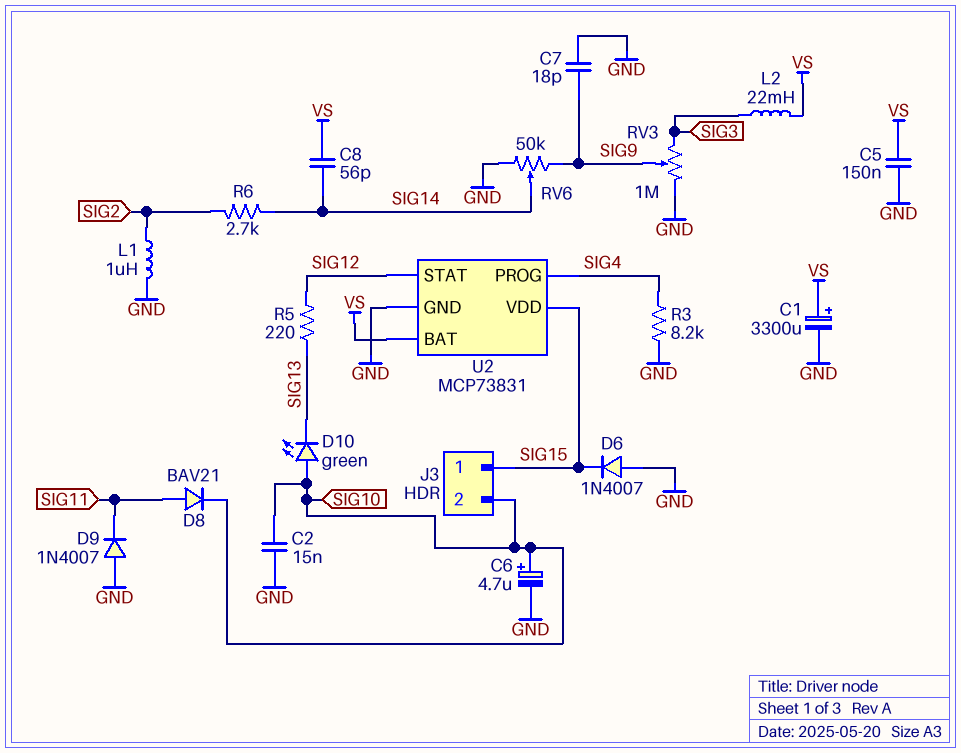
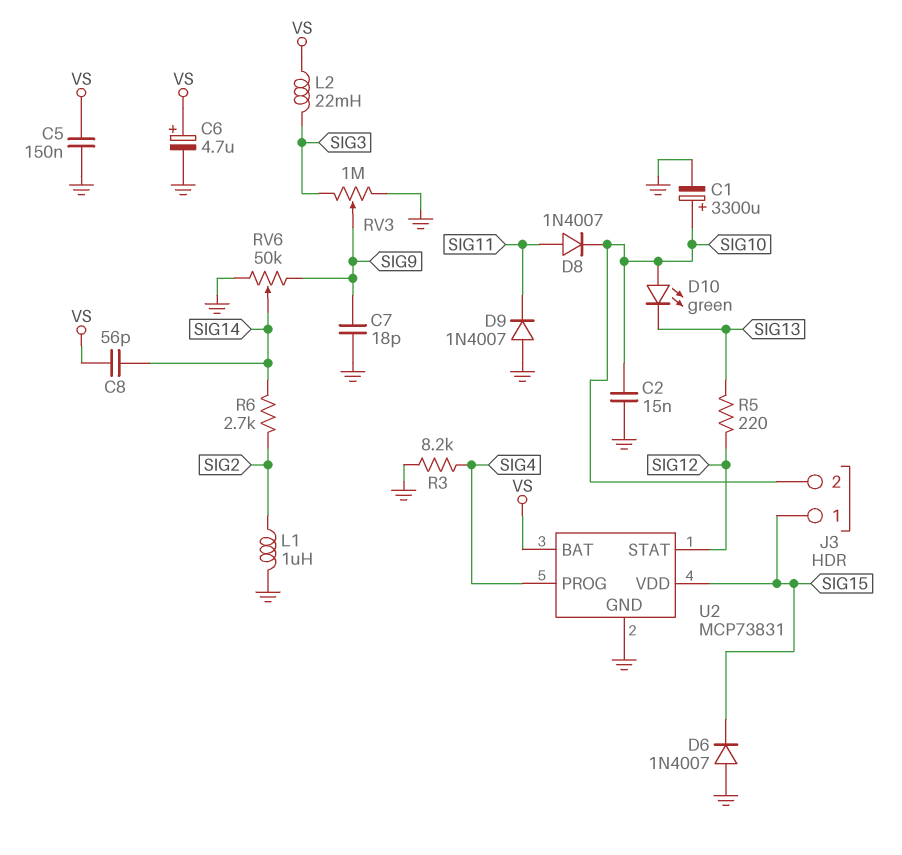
C1: 3300uF (plus VS, minus GND) -> 3300uF (plus SIG10, minus GND)
C6: 4.7uF (plus SIG10, minus GND) -> 4.7uF (plus VS, minus GND)
D8: diode BAV21 (A SIG11, K SIG10) -> diode 1N4007 (A SIG11, K SIG10)

